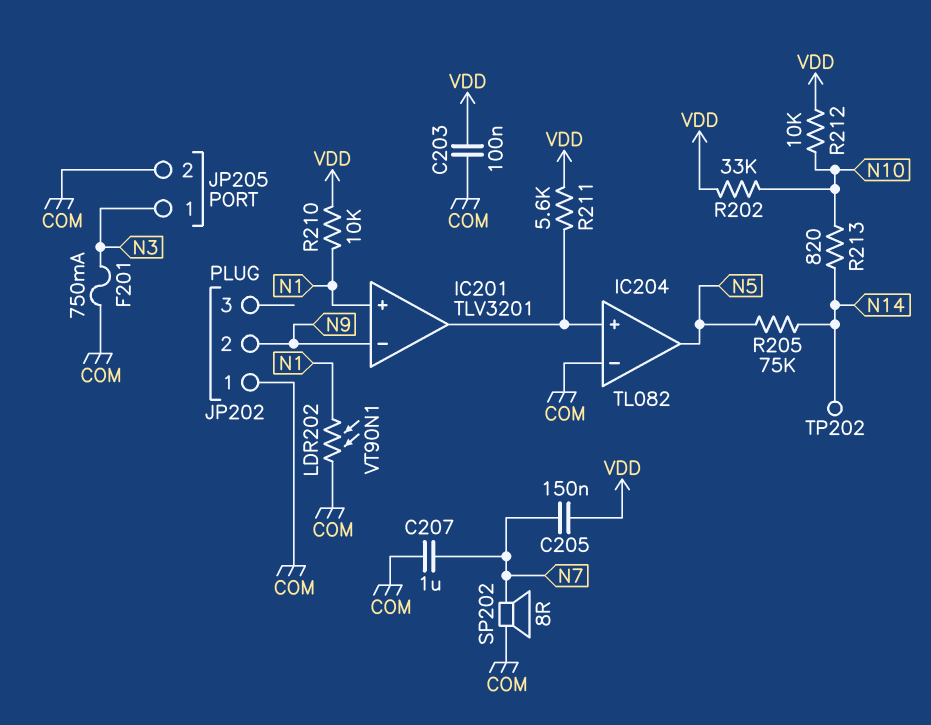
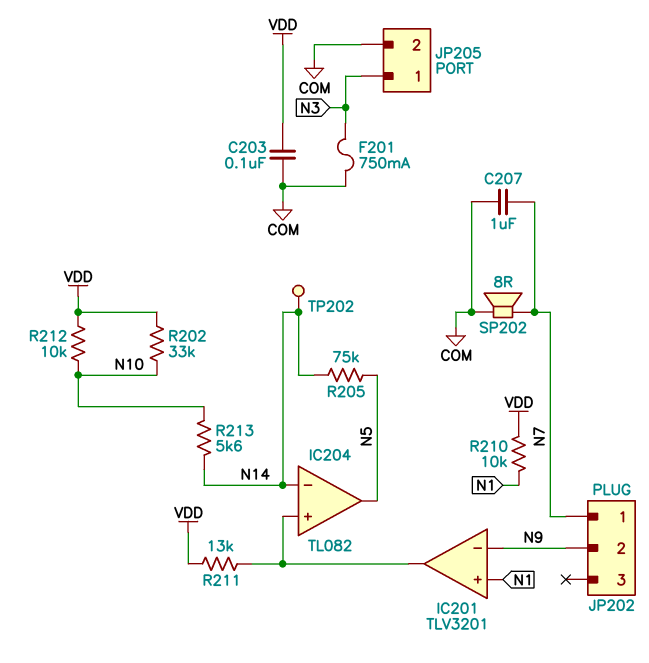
C205: 150nF (N7, VDD) -> none
IC204 pin in-: COM -> N14
JP202 pin 1: COM -> N7
LDR202: VT90N1 (COM, N1) -> none
R211: 5.6k (IC201/out, VDD) -> 13k (IC201/out, VDD)
R213: 820 (N10, N14) -> 5.6k (N10, N14)

